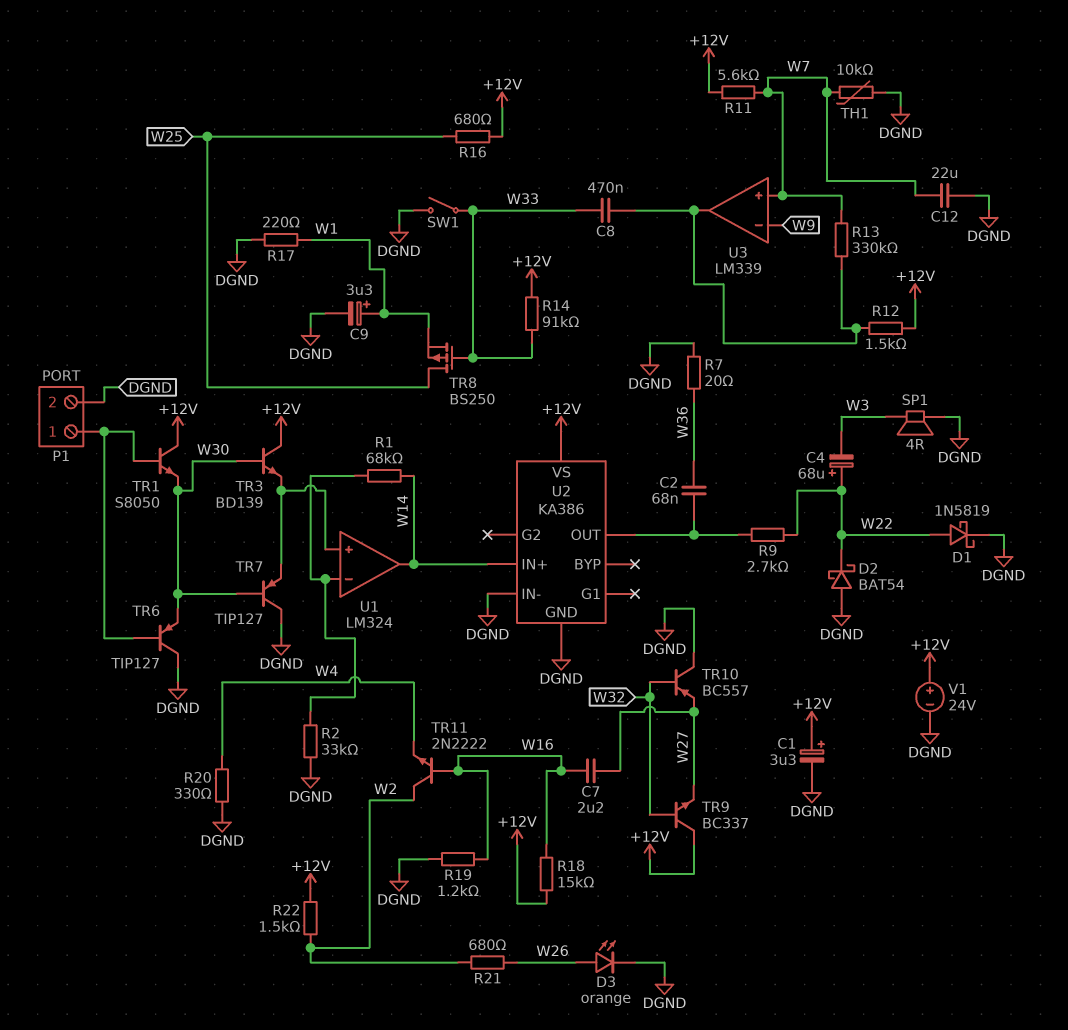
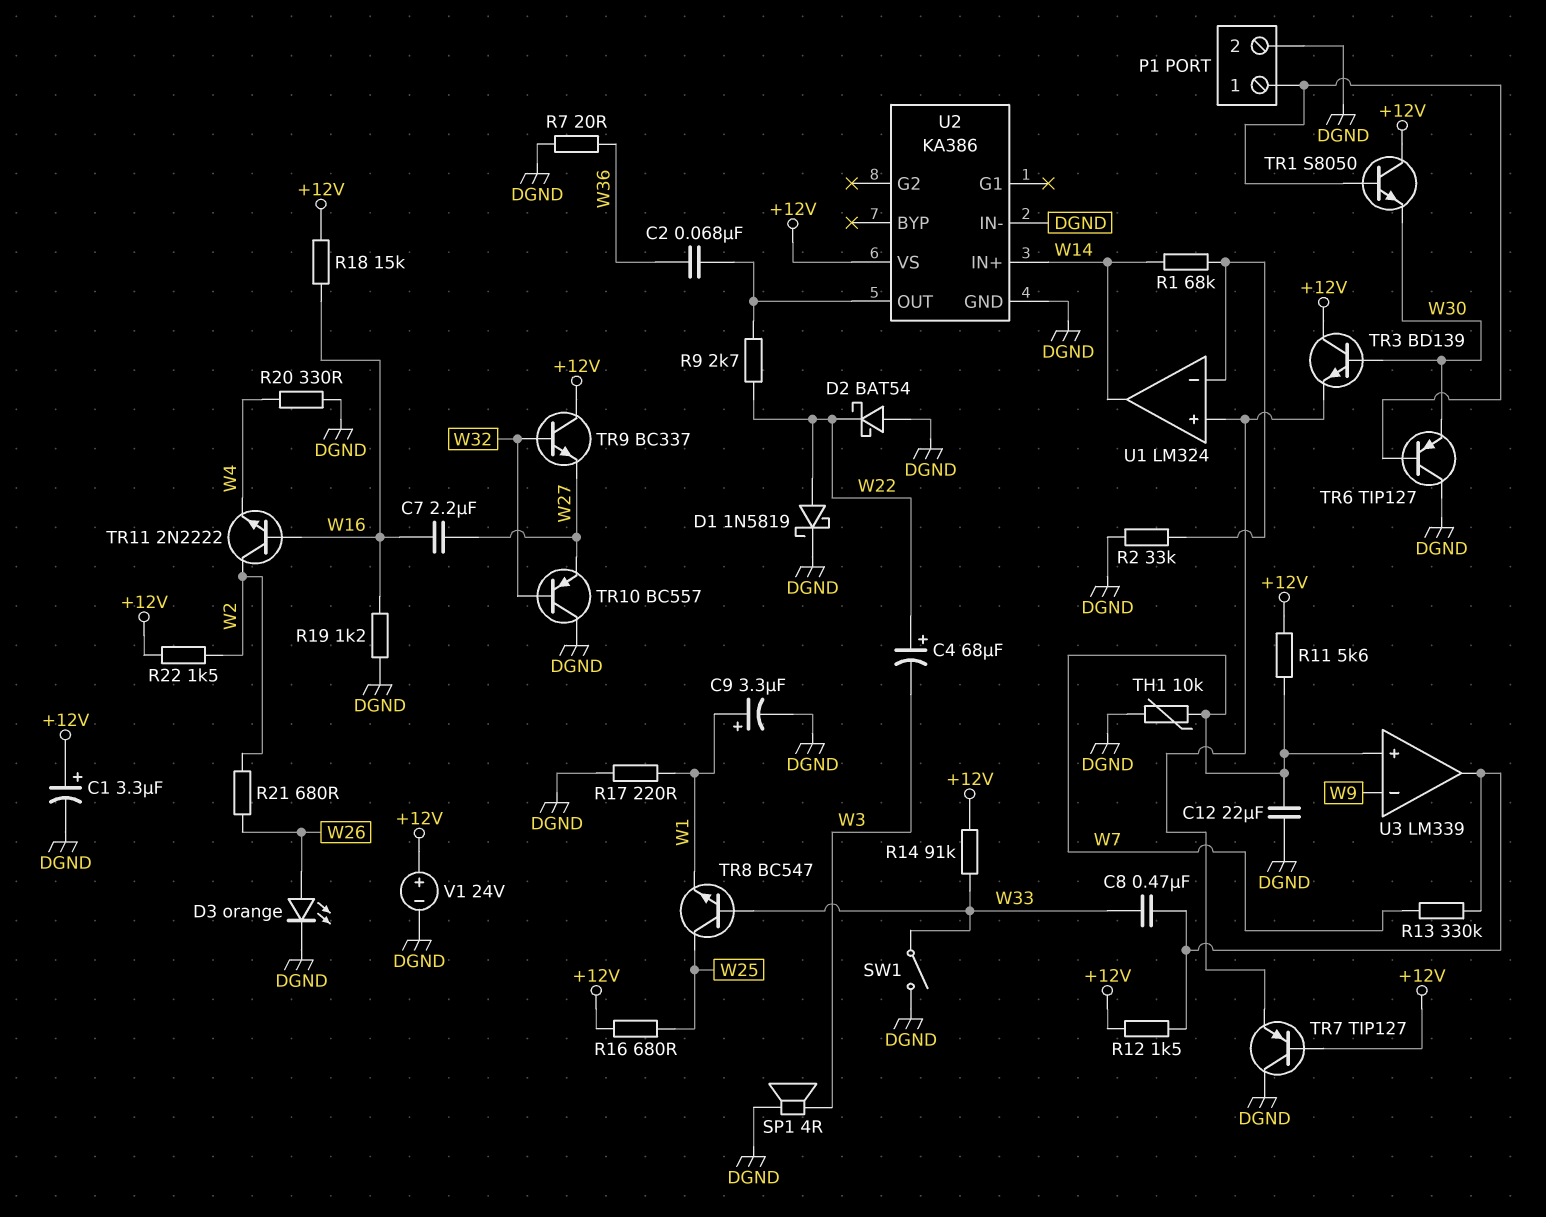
TR7: PNP TIP127 (B W30, C DGND, E U1/in+) -> PNP TIP127 (B +12V, C DGND, E U1/in+)
TR8: PMOS BS250 (G W33, D W25, S W1) -> NPN BC547 (B W33, C W25, E W1)

